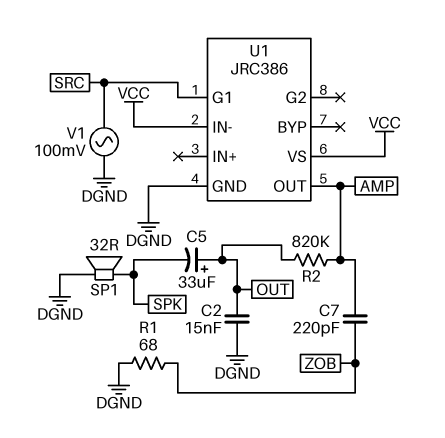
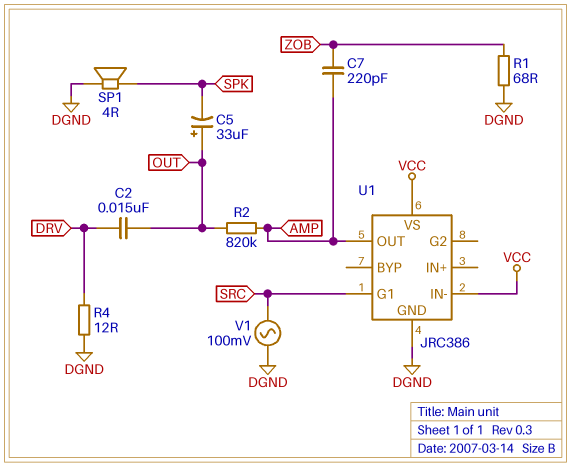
C2: 15nF (DGND, OUT) -> 15nF (DRV, OUT)
R4: none -> 12 (DGND, DRV)
SP1: speaker 32R (DGND, SPK) -> speaker 4R (DGND, SPK)

